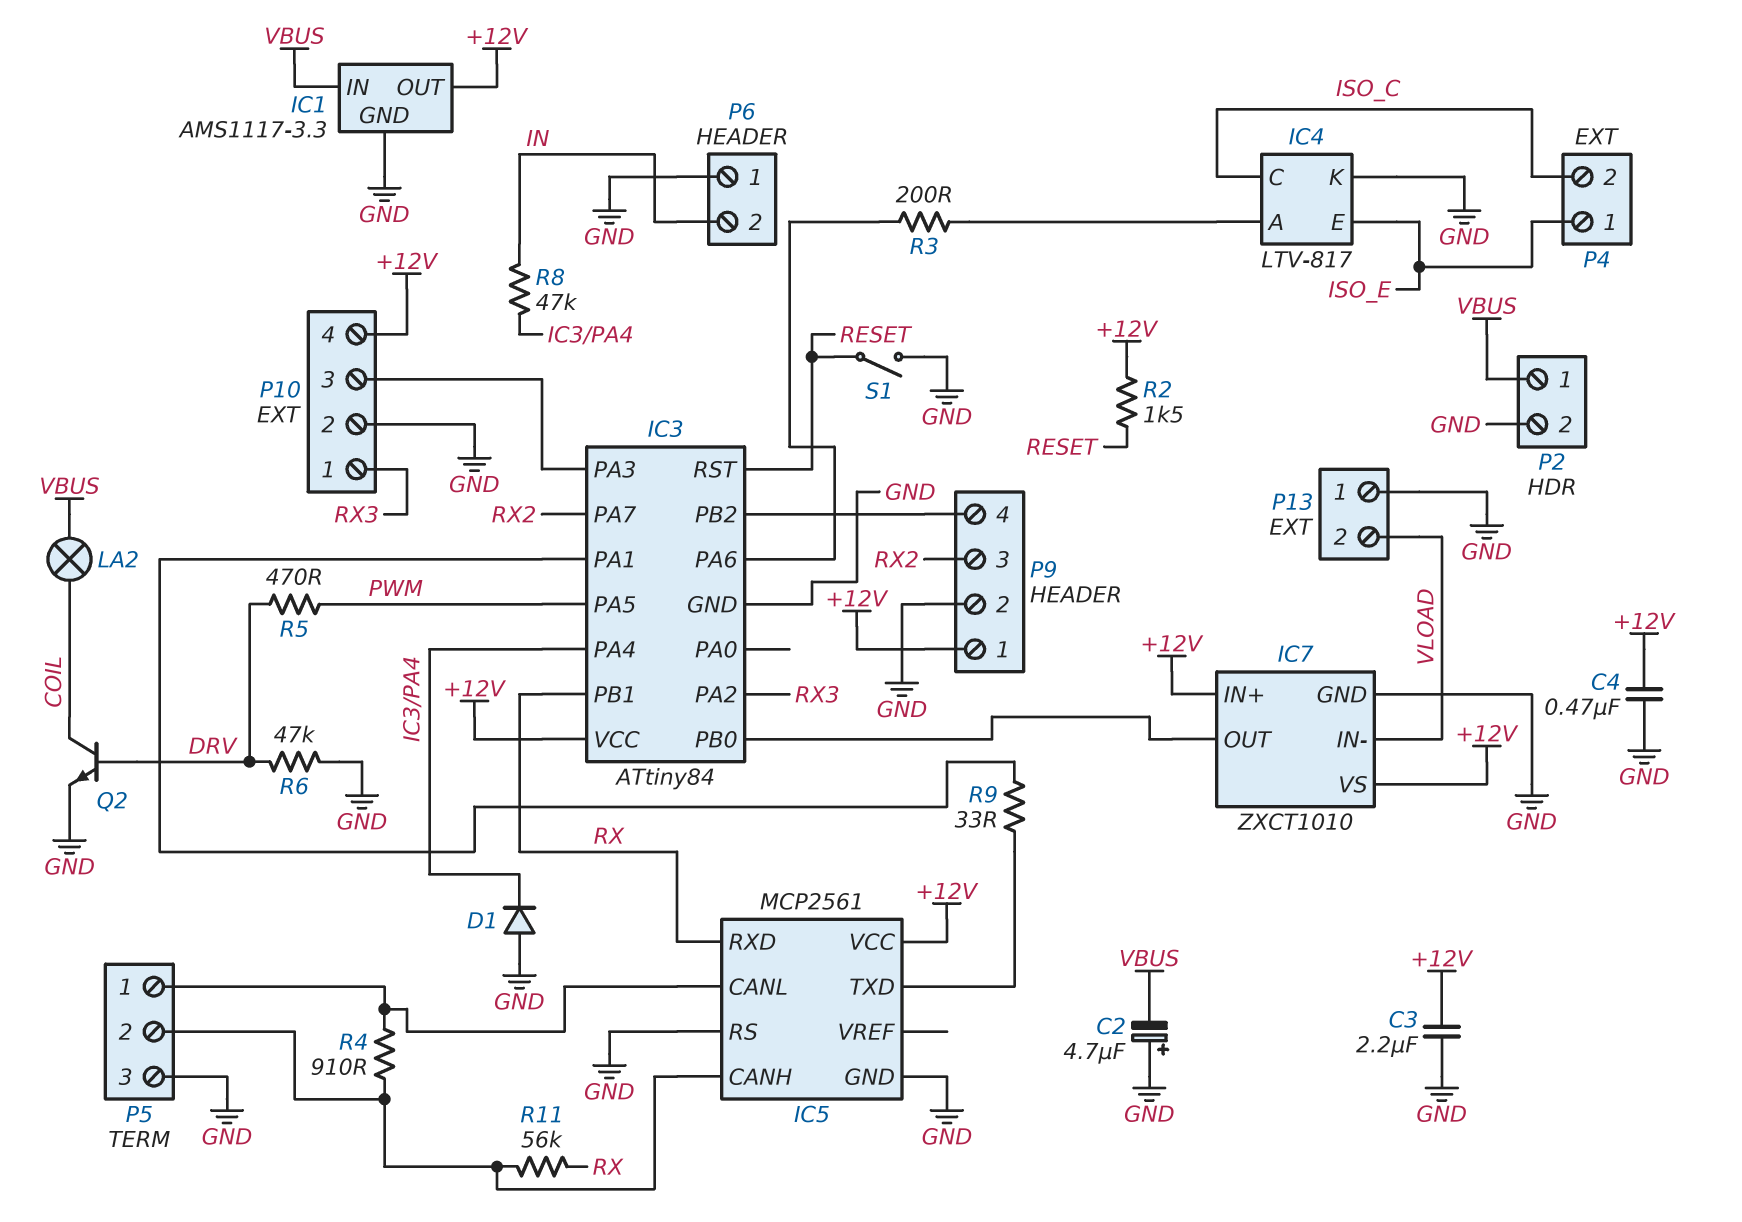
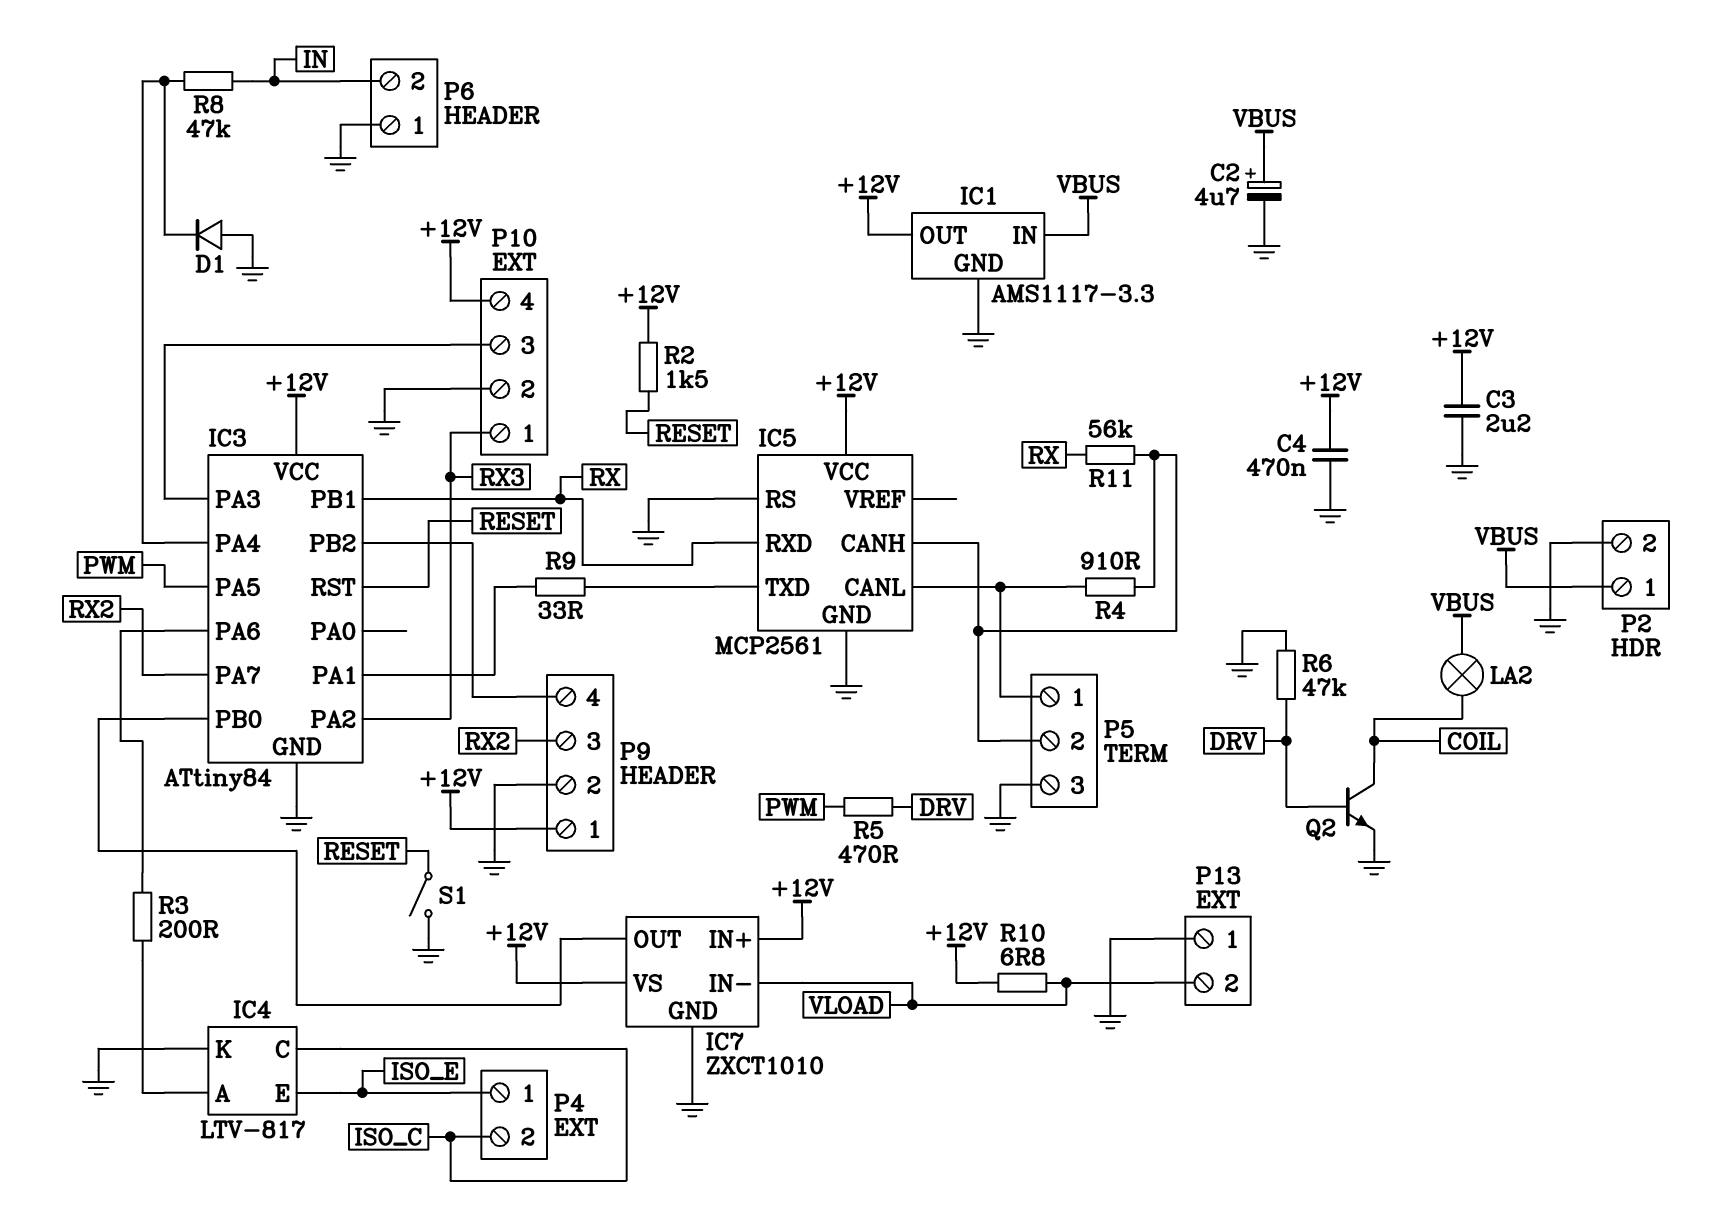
C2: 4.7uF (plus GND, minus VBUS) -> 4.7uF (plus VBUS, minus GND)
R10: none -> 6.8 (+12V, VLOAD)

